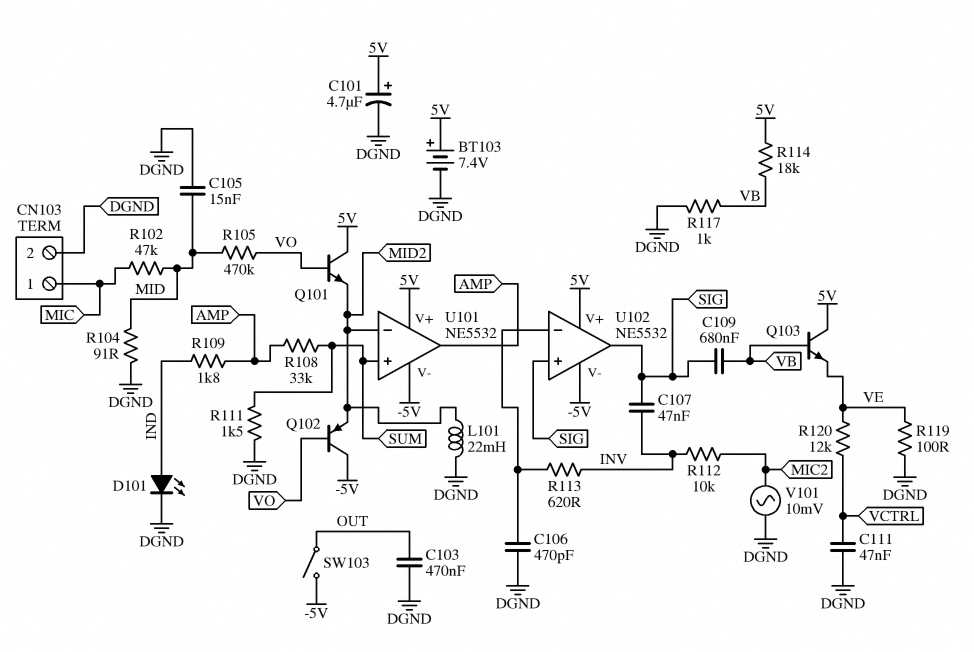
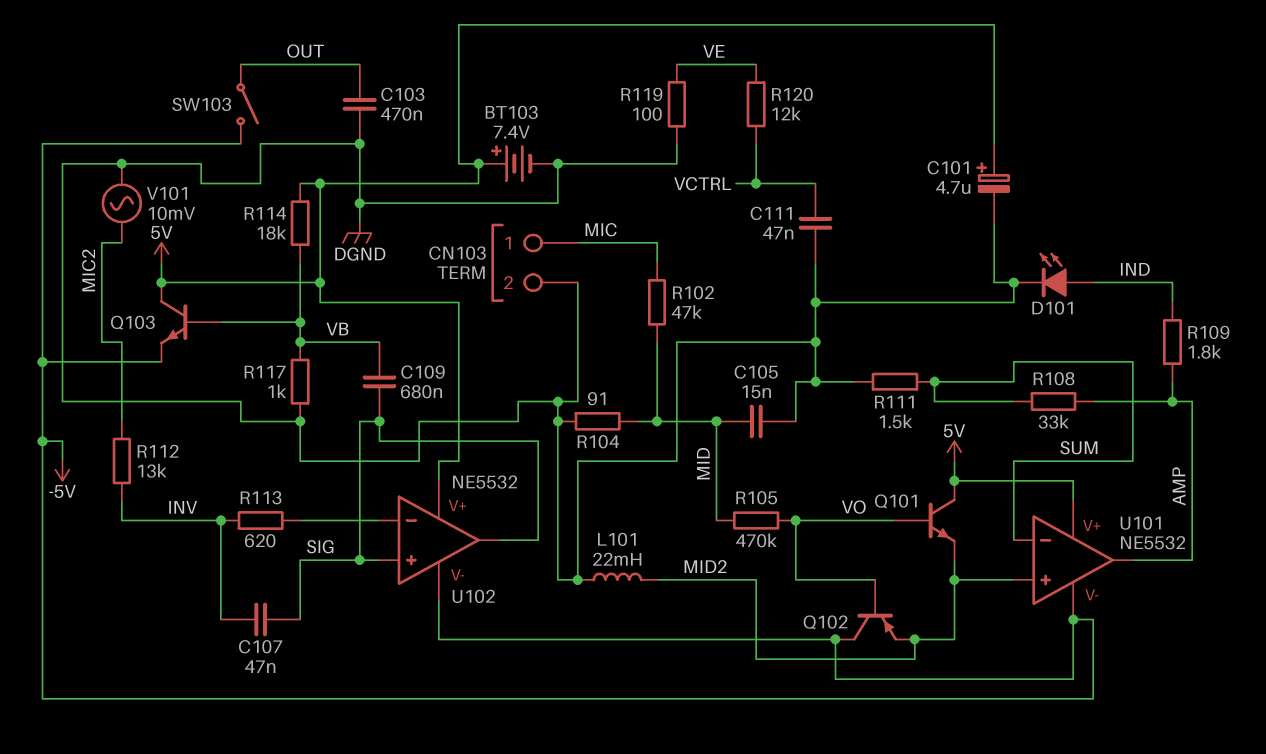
C106: 470pF (DGND, U102/in-) -> none
Q103: NPN (B VB, C 5V, E VE) -> NPN (B VB, C 5V, E -5V)
R112: 10k (INV, MIC2) -> 13k (INV, MIC2)
U101 pin in+: SUM -> MID2
U101 pin in-: MID2 -> SUM

